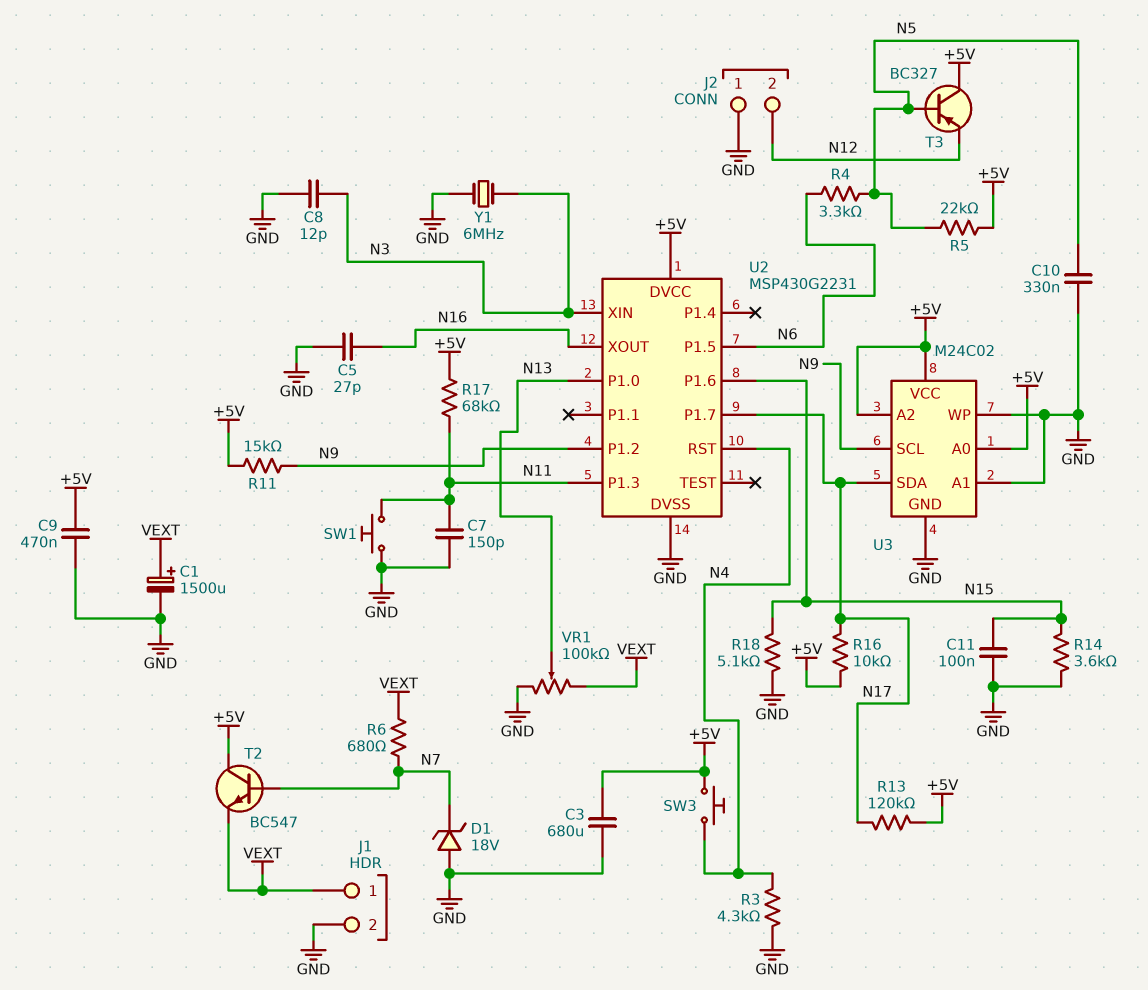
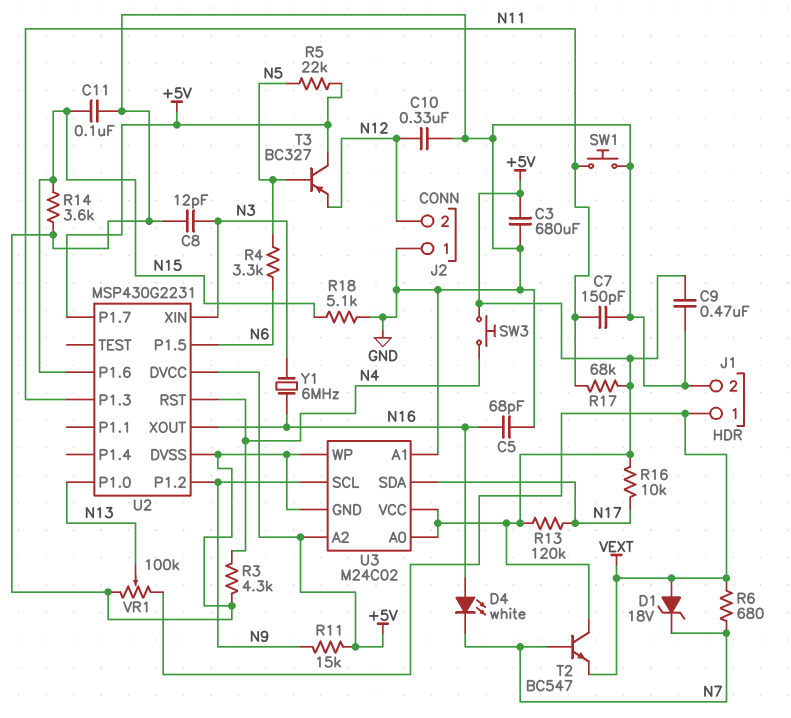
C1: 1500uF (plus VEXT, minus GND) -> none
C5: 27pF (GND, N16) -> 68pF (GND, N16)
C10: 330nF (GND, N5) -> 330nF (GND, N12)
D1: zener 18V (A GND, K N7) -> zener 18V (A VEXT, K N7)
D4: none -> LED white (A N16, K N7)
U2 pin P1.7: N17 -> +5V
Y1: 6MHz (GND, N3) -> 6MHz (N3, N16)

